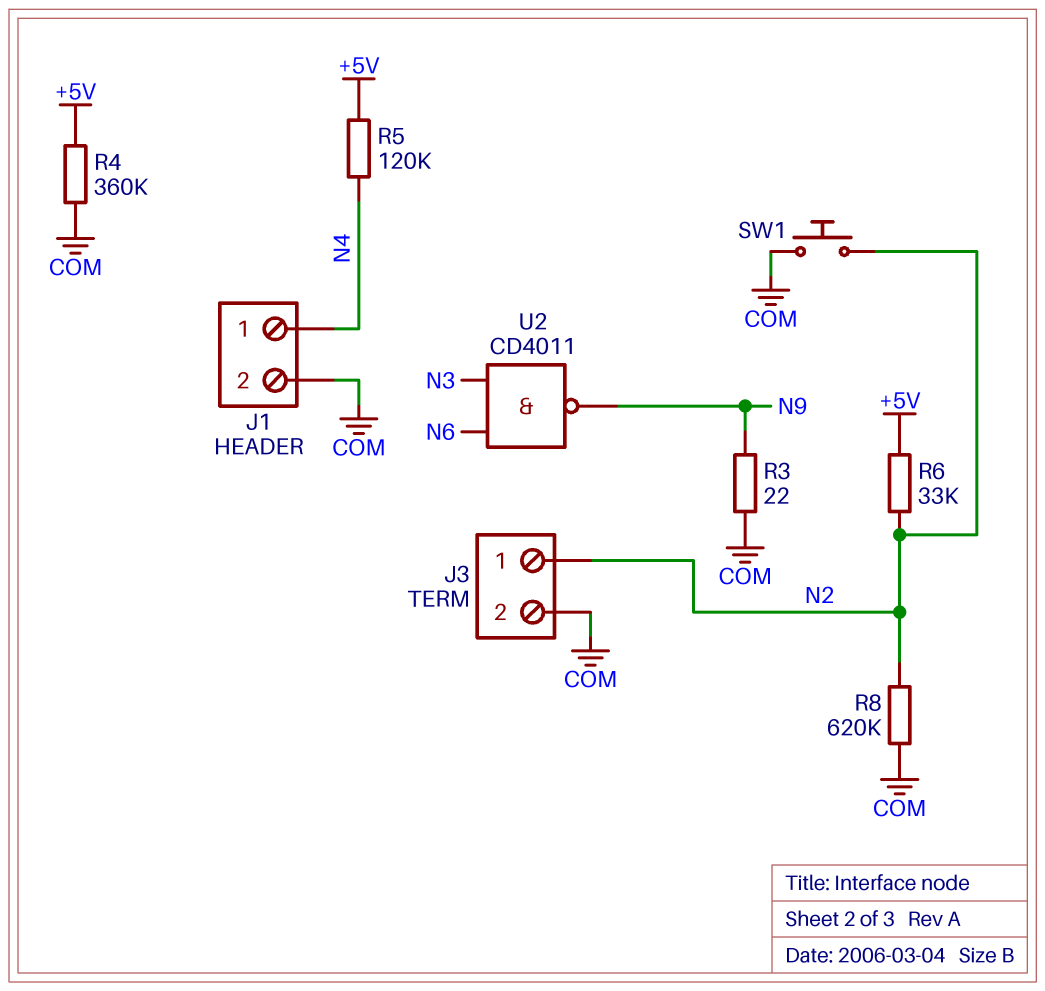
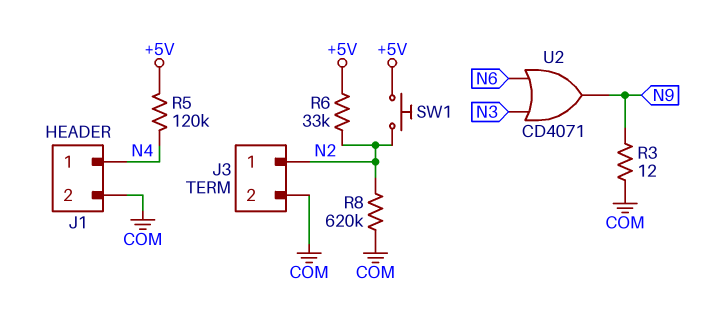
R3: 22 (COM, N9) -> 12 (COM, N9)
R4: 360k (+5V, COM) -> none
SW1: button (COM, N2) -> button (+5V, N2)
U2: NAND CD4011 (in N3, in N6, out N9) -> OR CD4071 (in N3, in N6, out N9)

